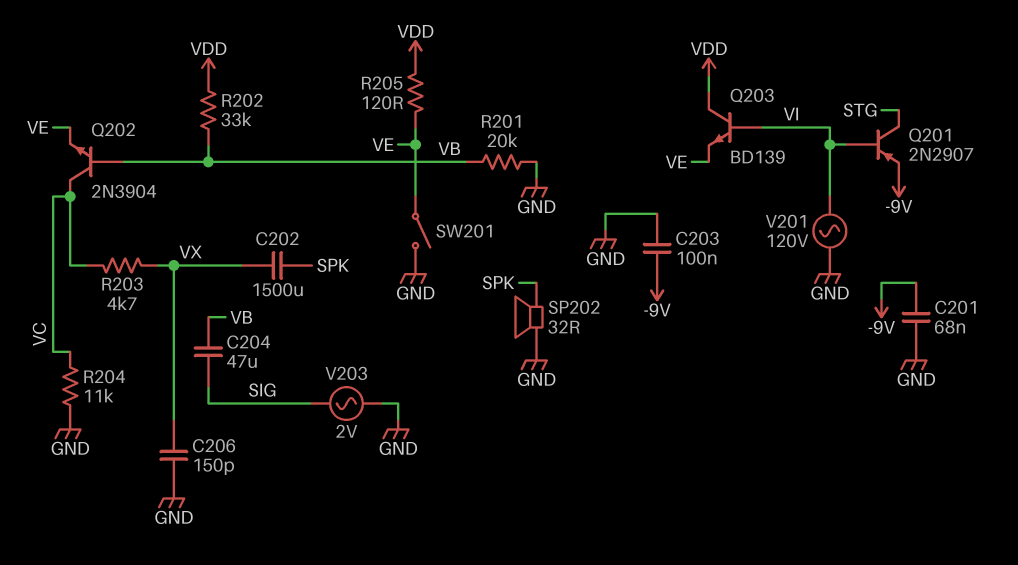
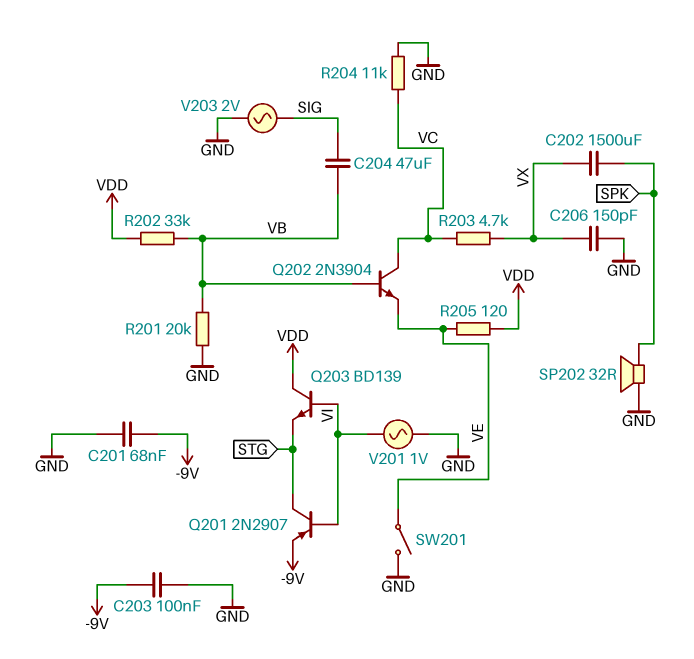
Q203: NPN BD139 (B VI, C VDD, E VE) -> NPN BD139 (B VI, C VDD, E STG)
V201: AC 120V (GND, VI) -> AC 1V (GND, VI)

